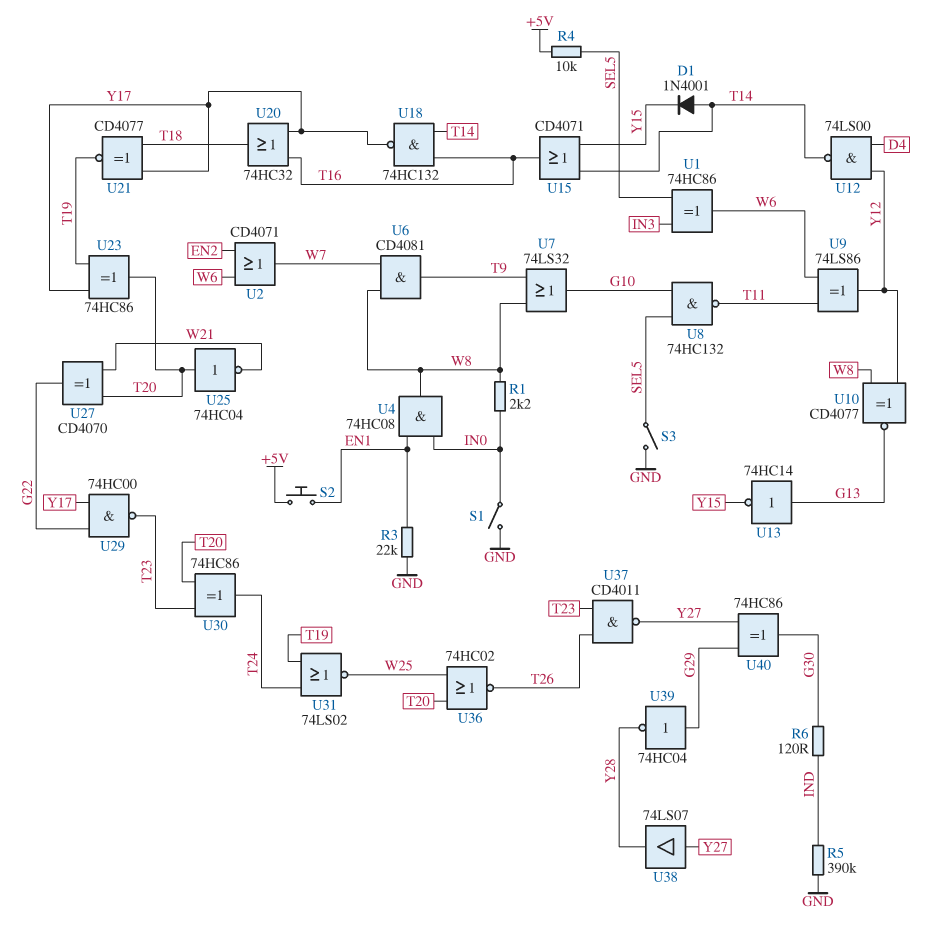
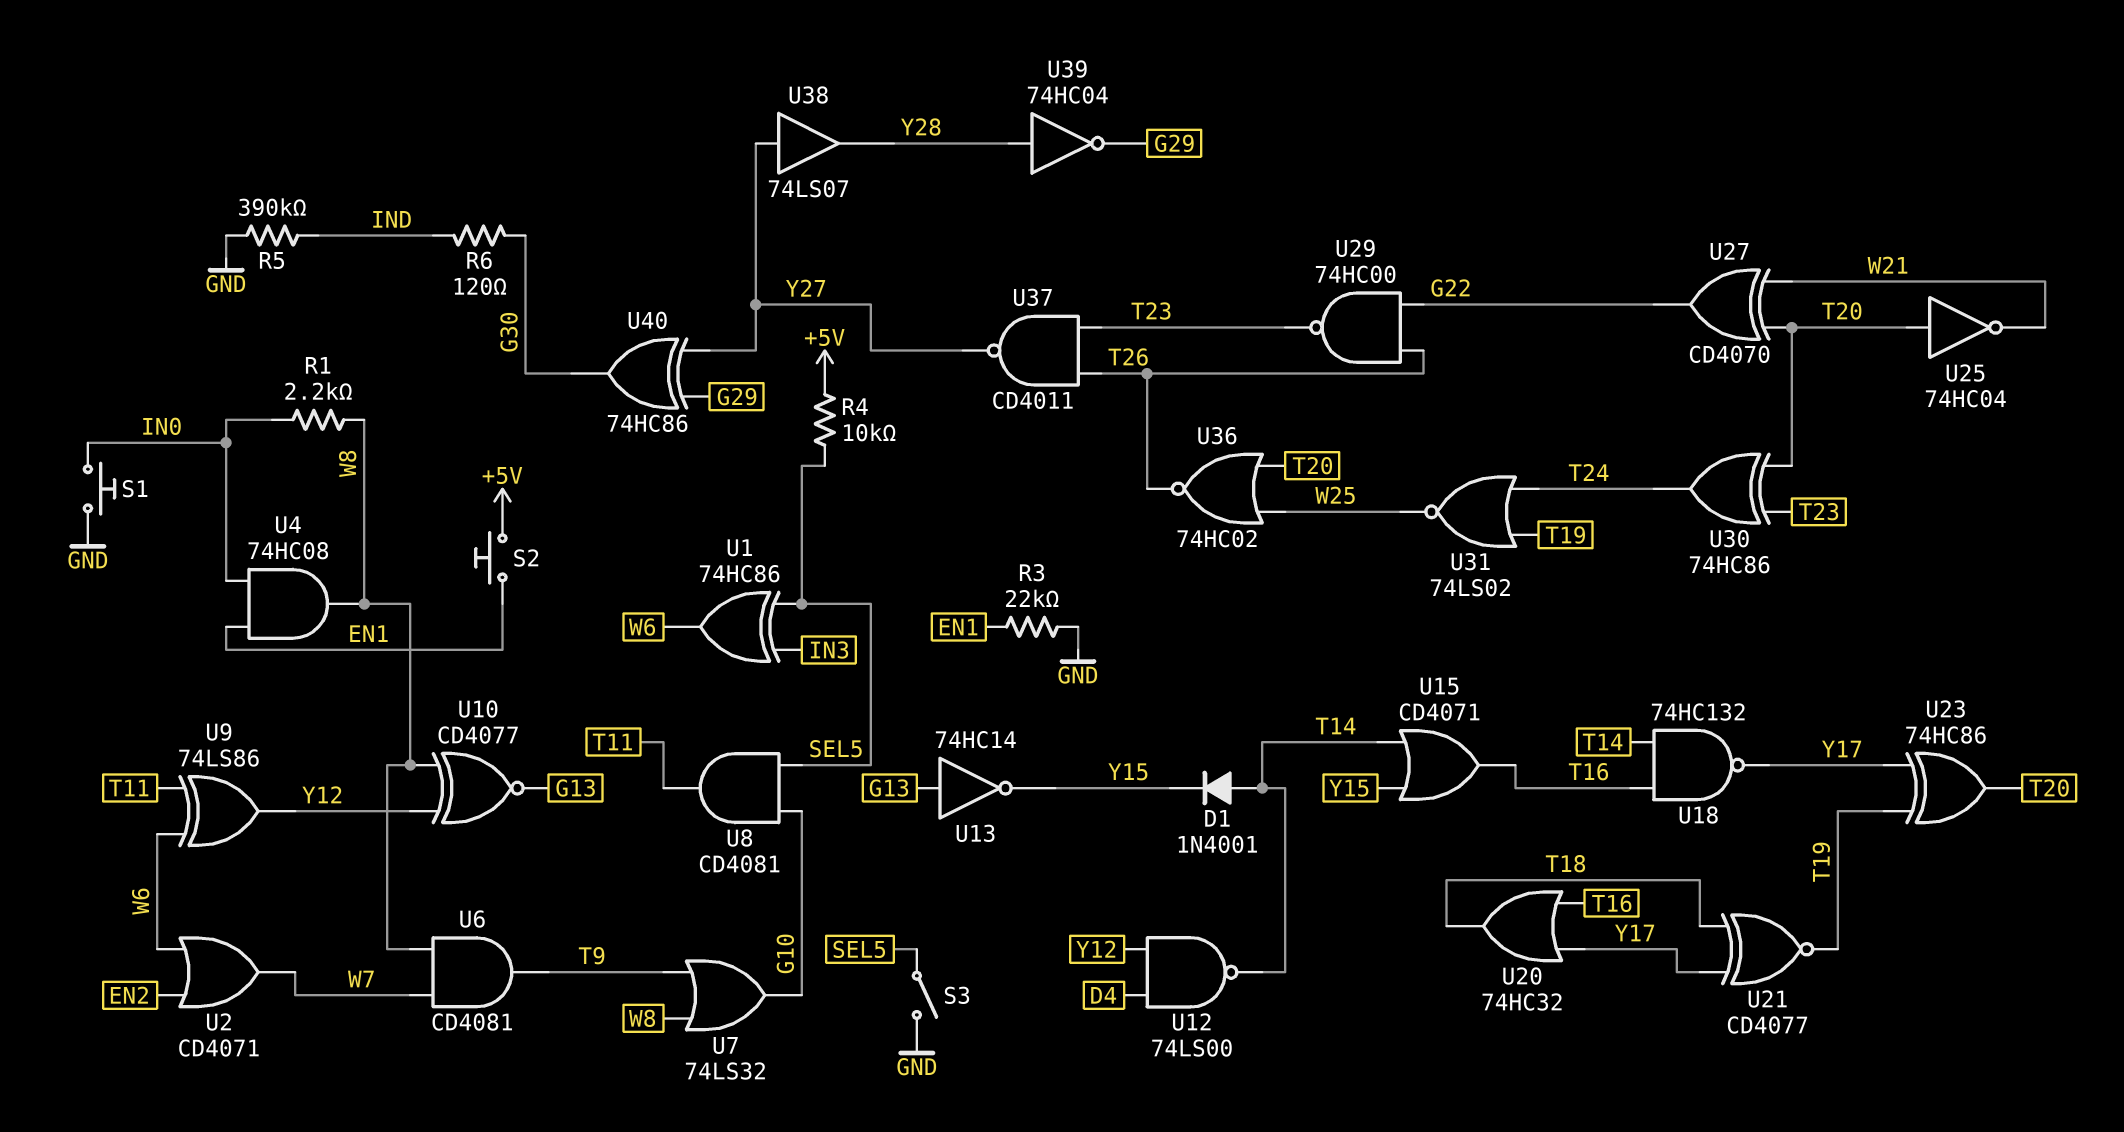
S1: switch (GND, IN0) -> button (GND, IN0)
U8: NAND 74HC132 (in G10, in SEL5, out T11) -> AND CD4081 (in G10, in SEL5, out T11)
U29: NAND 74HC00 (in G22, in Y17, out T23) -> NAND 74HC00 (in G22, in T26, out T23)
U39: NOT 74HC04 (in G29, out Y28) -> NOT 74HC04 (in Y28, out G29)

